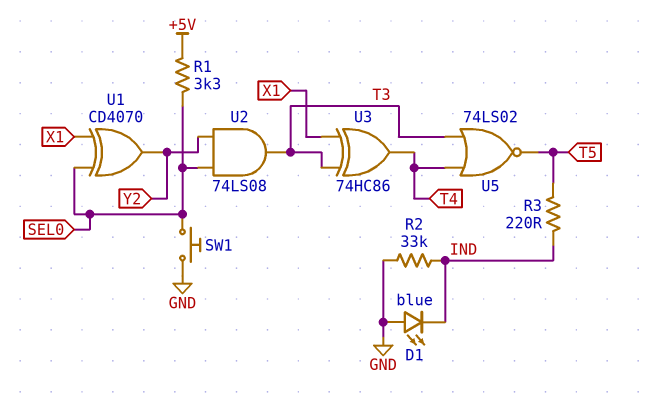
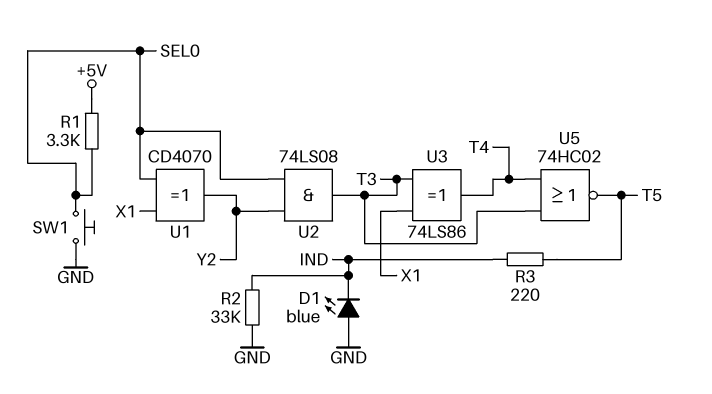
U3: XOR 74HC86 (in T3, in X1, out T4) -> XOR 74LS86 (in T3, in X1, out T4)
U5: NOR 74LS02 (in T3, in T4, out T5) -> NOR 74HC02 (in T3, in T4, out T5)

